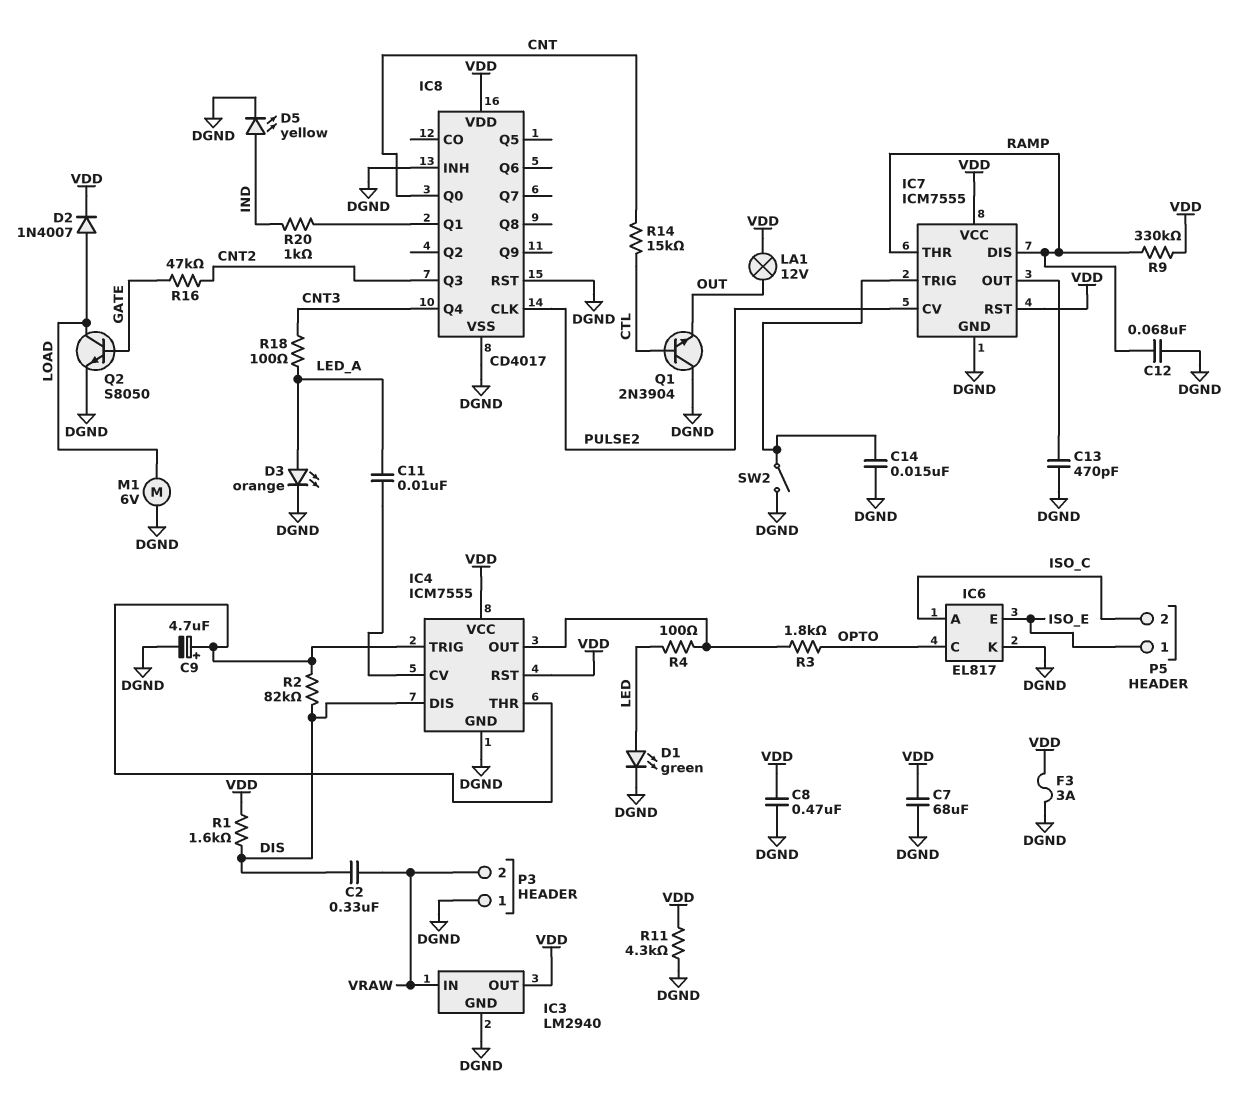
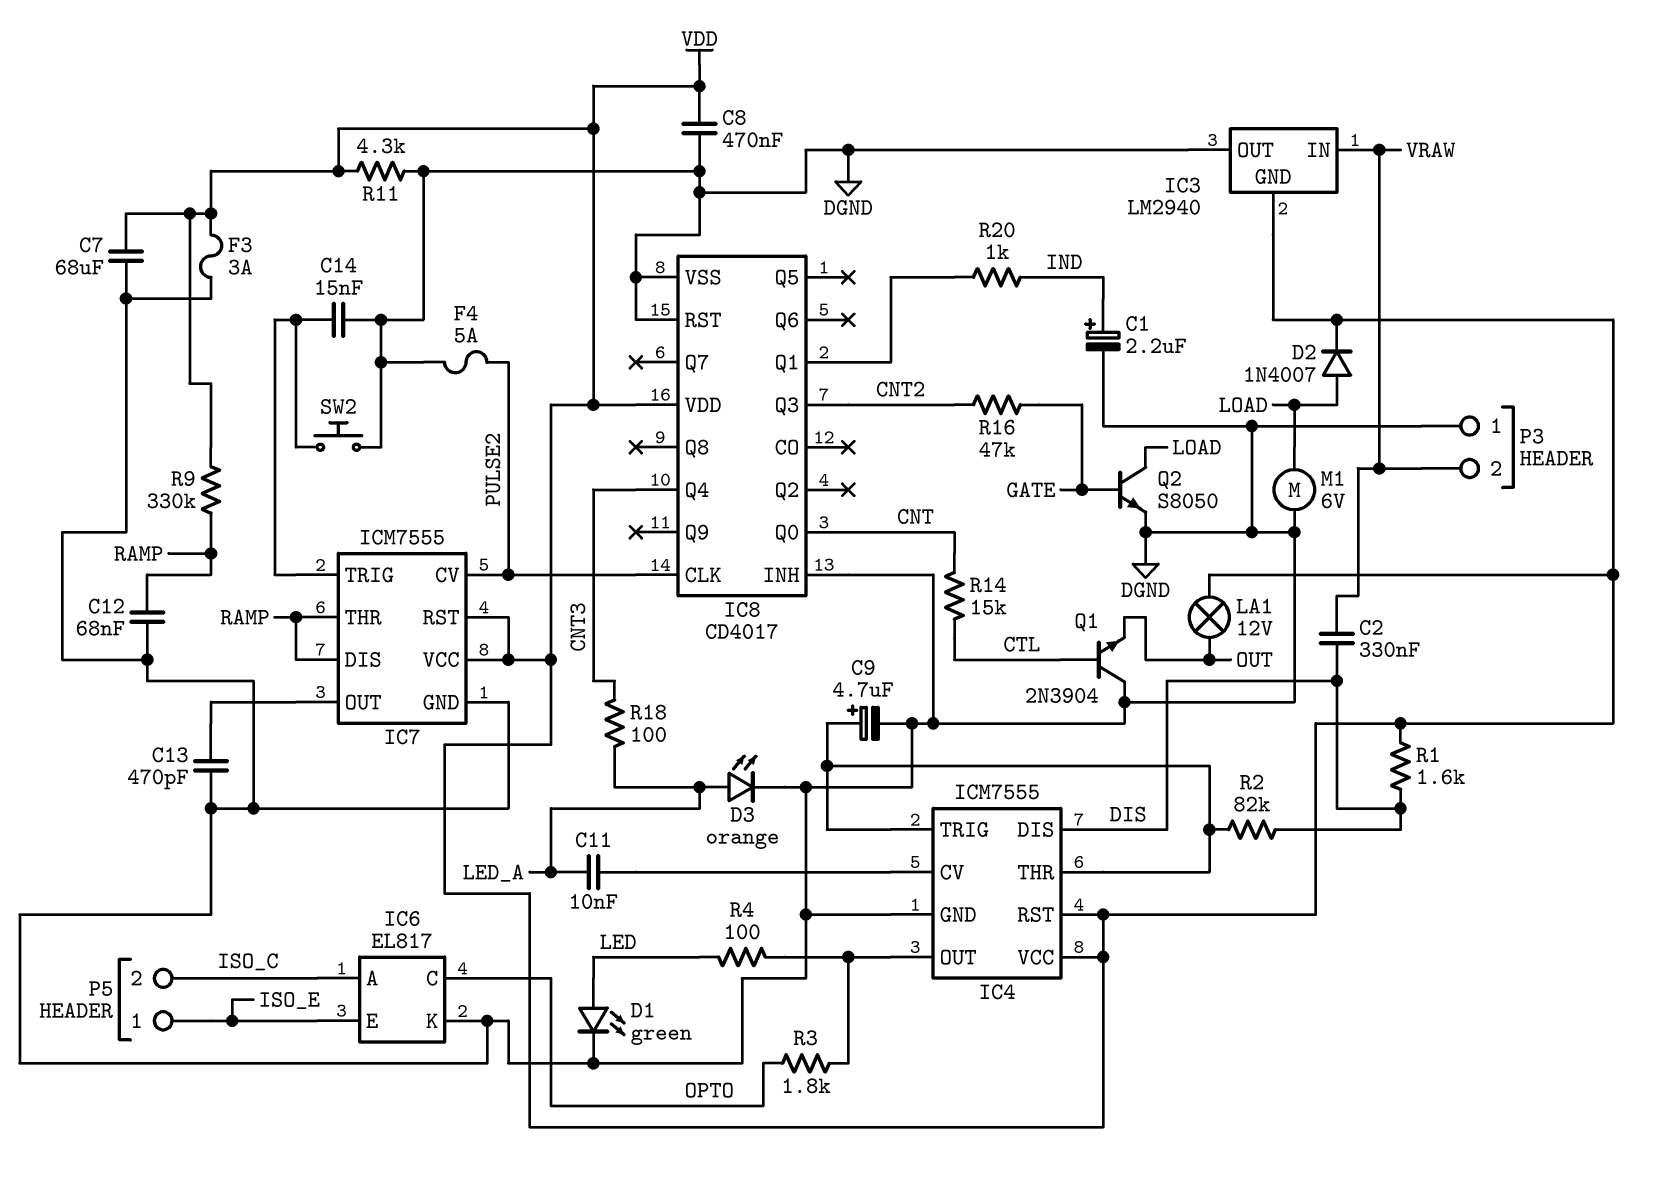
C1: none -> 2.2uF (plus IND, minus DGND)
D5: LED yellow (A IND, K DGND) -> none
F4: none -> 5A (DGND, PULSE2)
IC3 pin GND: DGND -> VDD
IC3 pin OUT: VDD -> DGND
SW2: switch (DGND, IC7/TRIG) -> button (DGND, IC7/TRIG)

